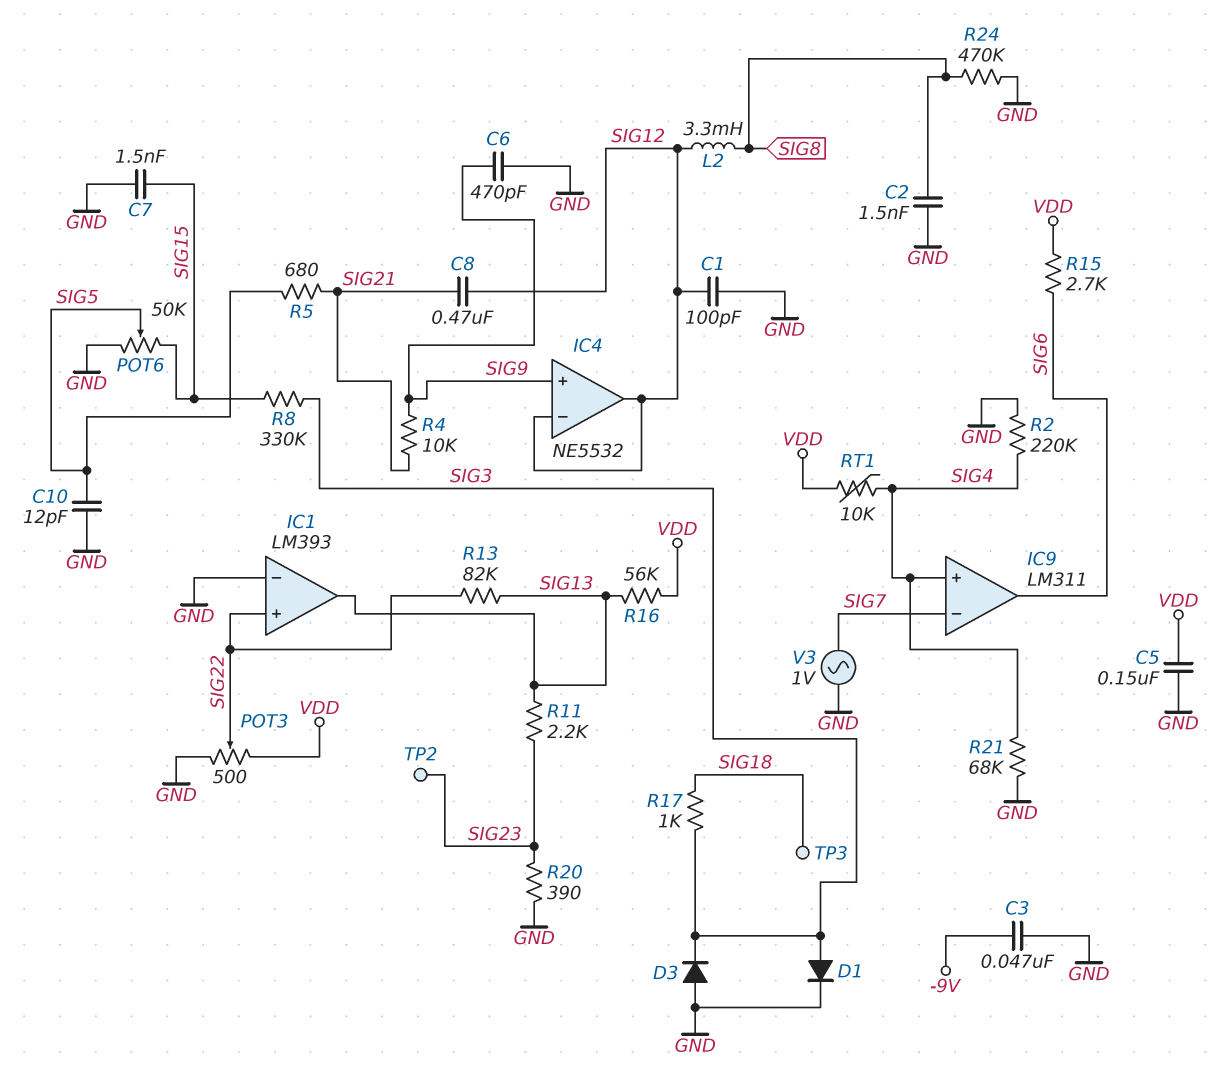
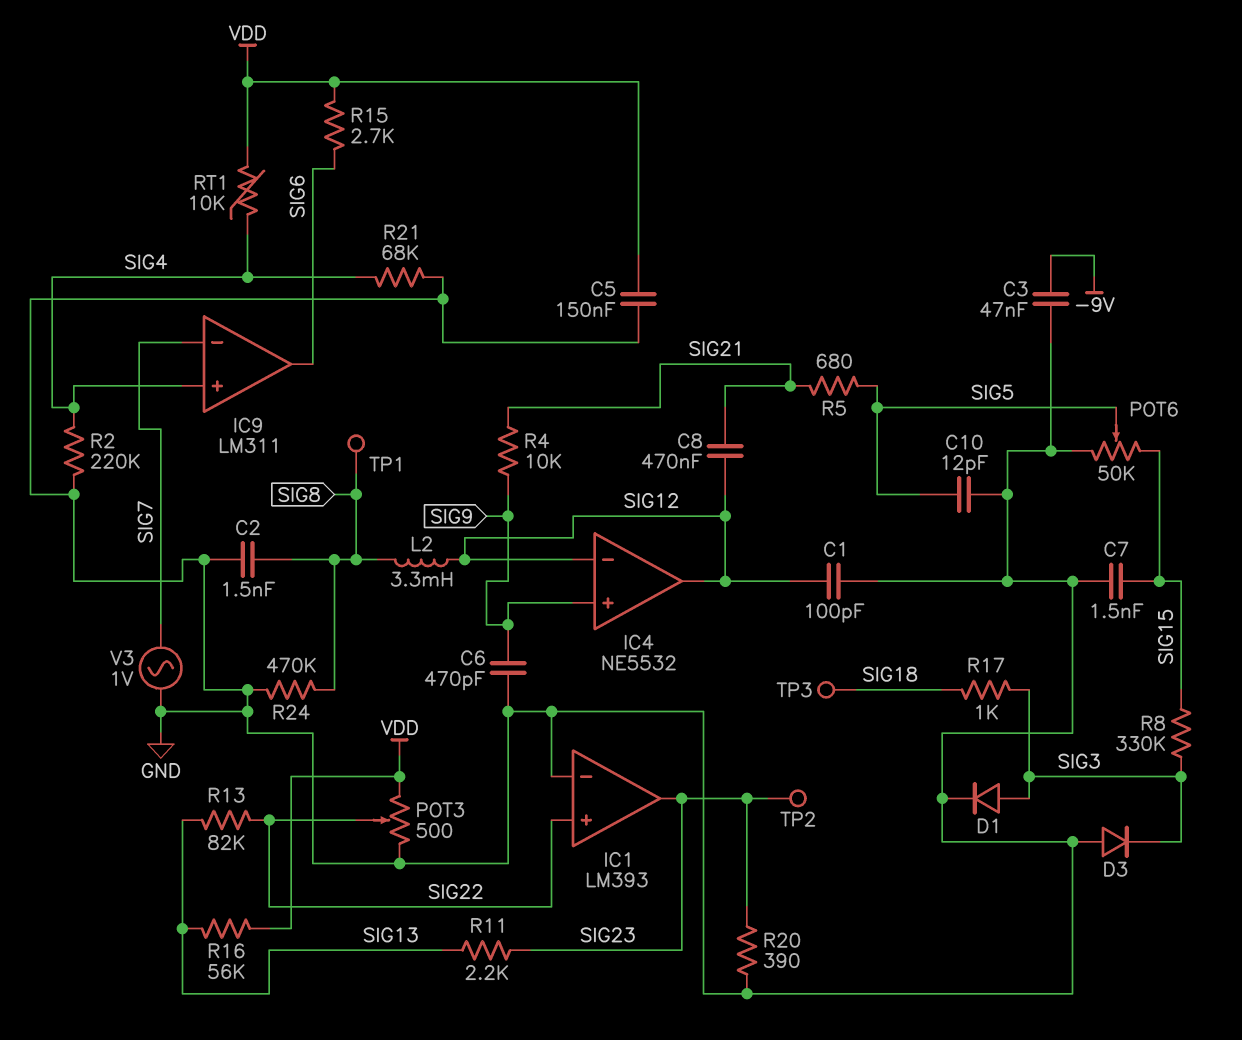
IC1 pin out: SIG13 -> SIG23
TP1: none -> test point (SIG8)

